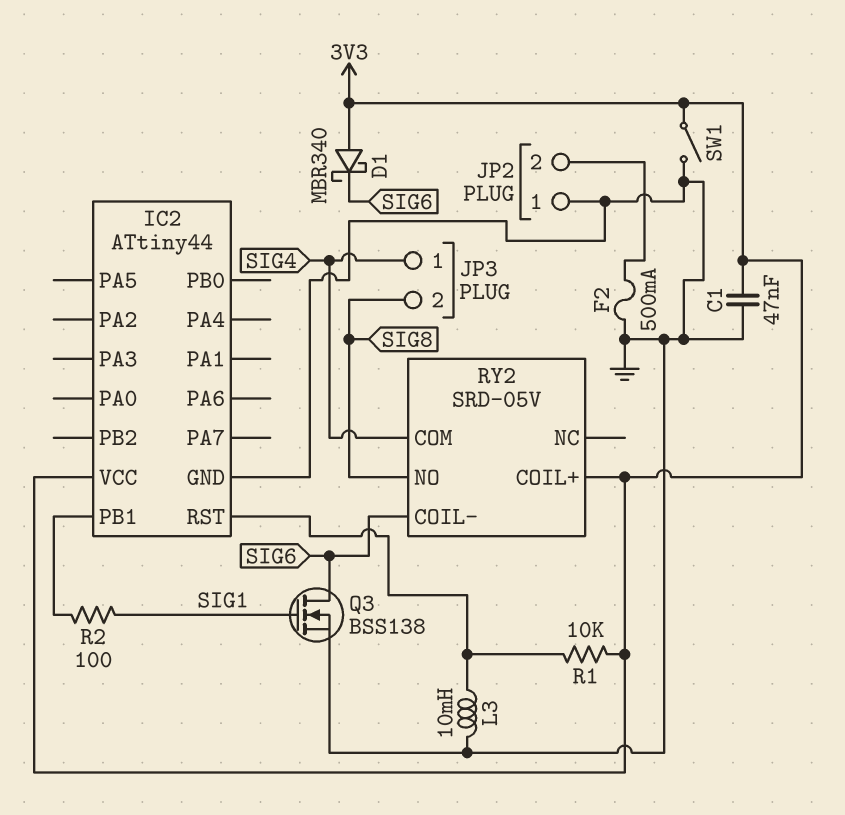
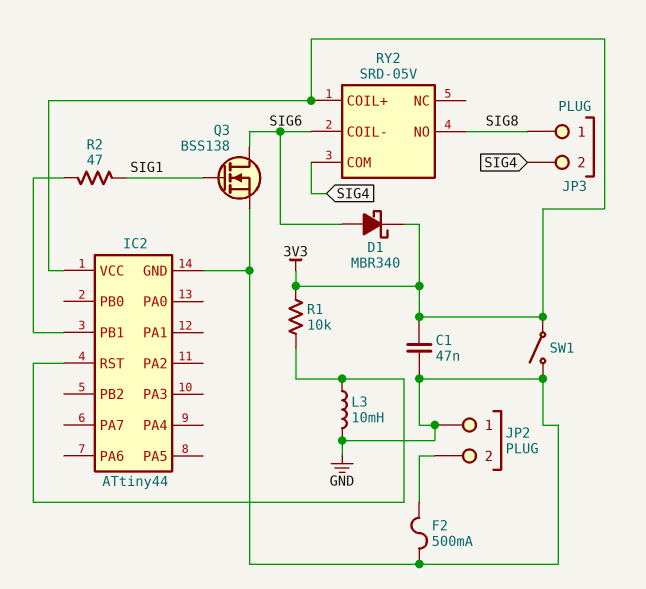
D1: schottky MBR340 (A 3V3, K SIG6) -> schottky MBR340 (A SIG6, K 3V3)
JP3 pin 1: SIG4 -> SIG8
JP3 pin 2: SIG8 -> SIG4
R2: 100 (IC2/PB1, SIG1) -> 47 (IC2/PB1, SIG1)

